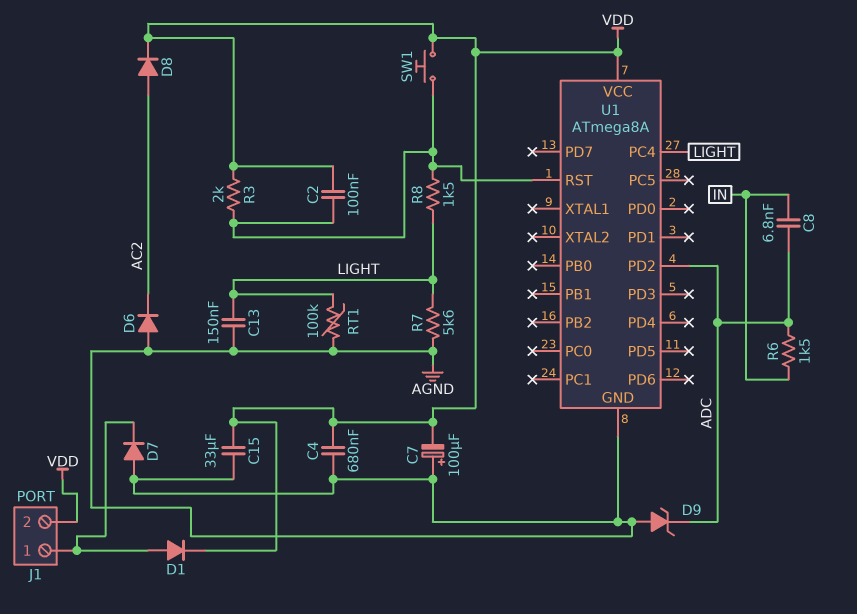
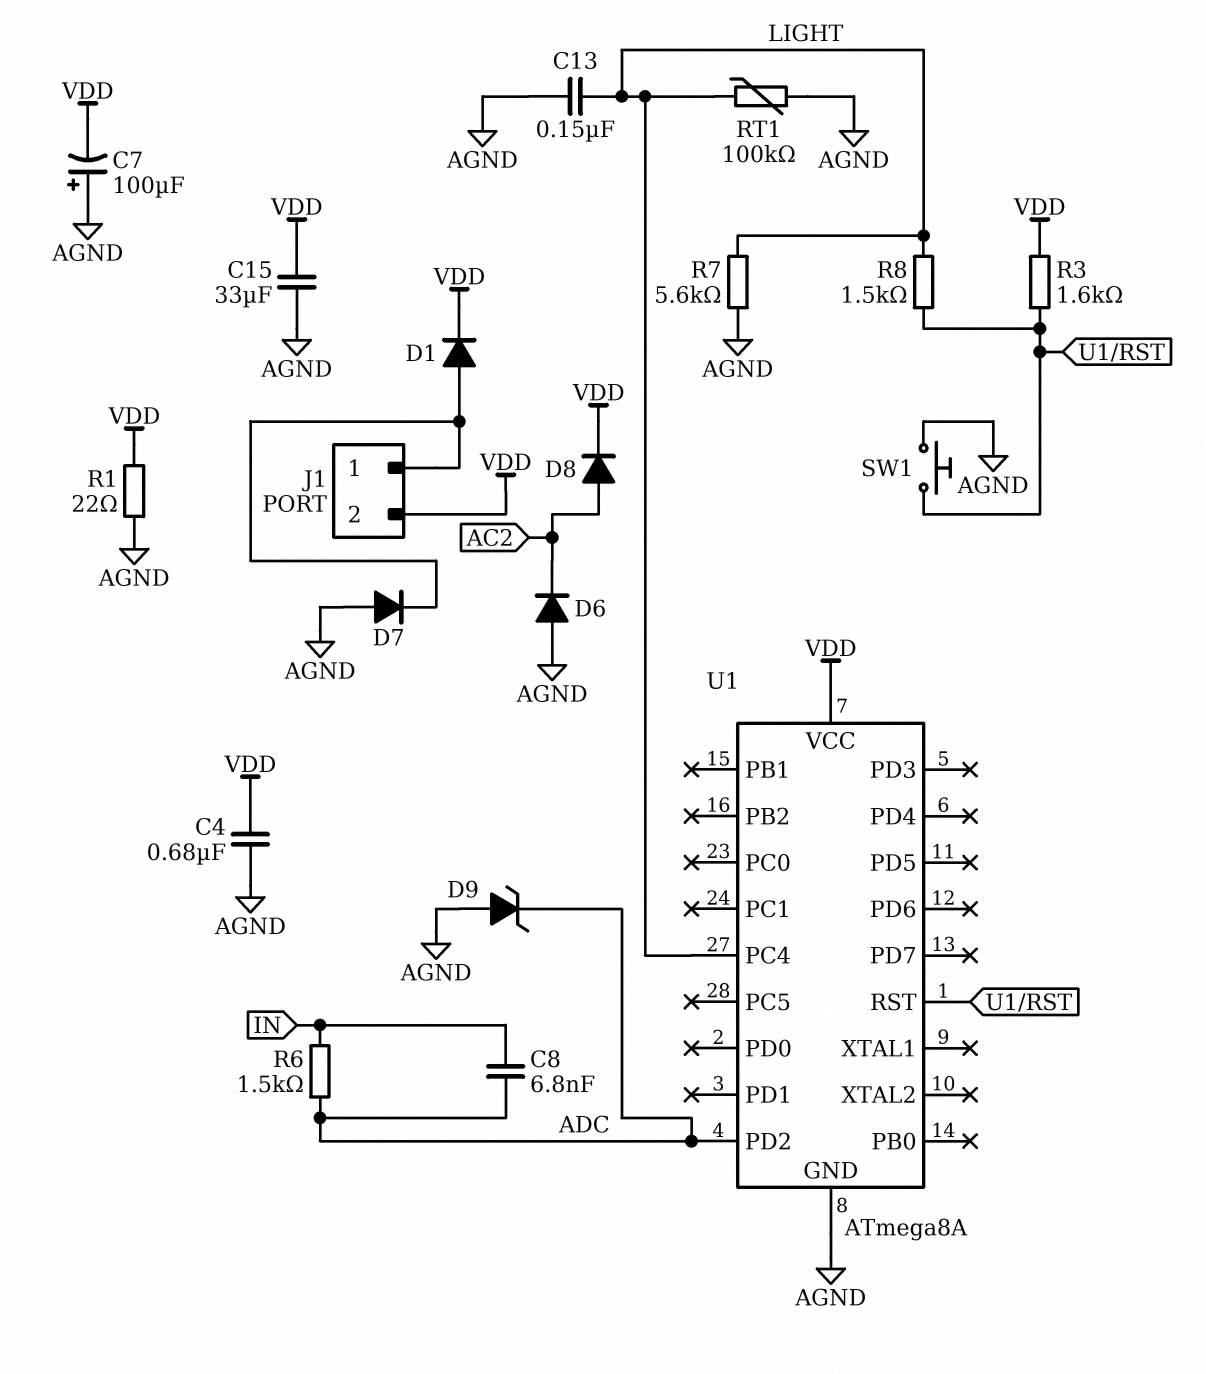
C2: 100nF (U1/RST, VDD) -> none
R1: none -> 22 (AGND, VDD)
R3: 2k (U1/RST, VDD) -> 1.6k (U1/RST, VDD)
SW1: button (U1/RST, VDD) -> button (AGND, U1/RST)

